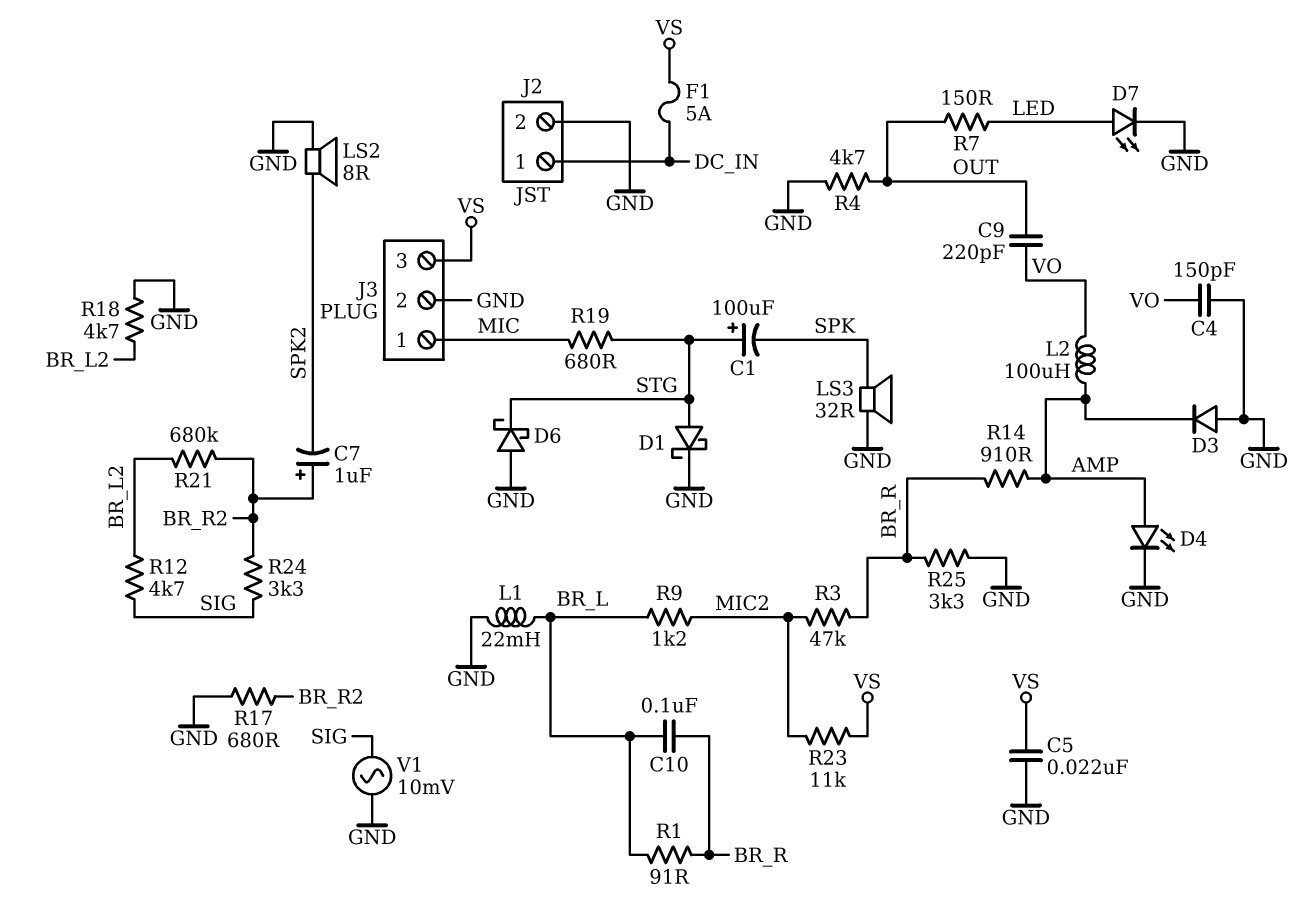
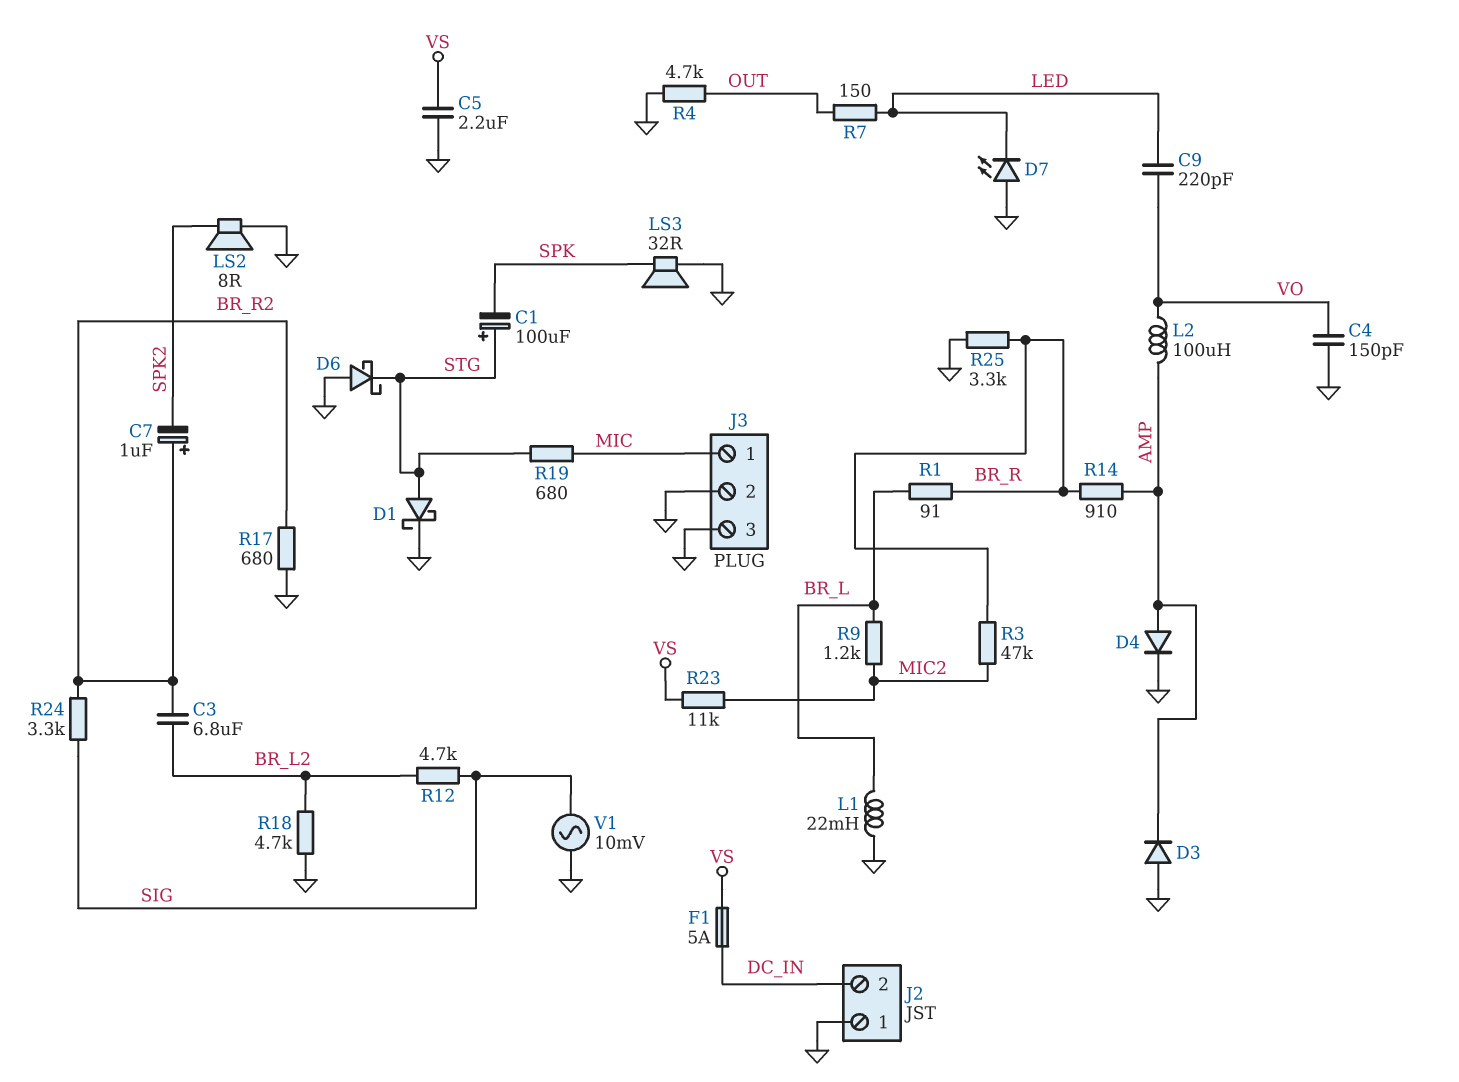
C3: none -> 6.8uF (BR_L2, BR_R2)
C5: 22nF (GND, VS) -> 2.2uF (GND, VS)
C9: 220pF (OUT, VO) -> 220pF (LED, VO)
C10: 100nF (BR_L, BR_R) -> none
D4: LED (A AMP, K GND) -> diode (A AMP, K GND)
D7: LED (A LED, K GND) -> LED (A GND, K LED)
J2 pin 1: DC_IN -> GND
J2 pin 2: GND -> DC_IN
J3 pin 3: VS -> GND
R21: 680k (BR_L2, BR_R2) -> none

